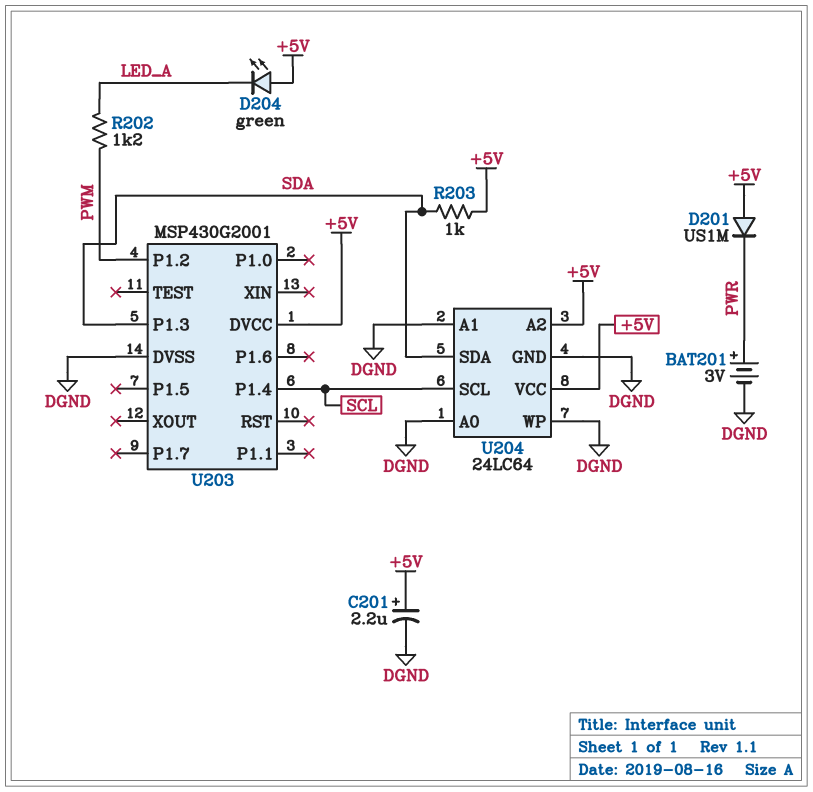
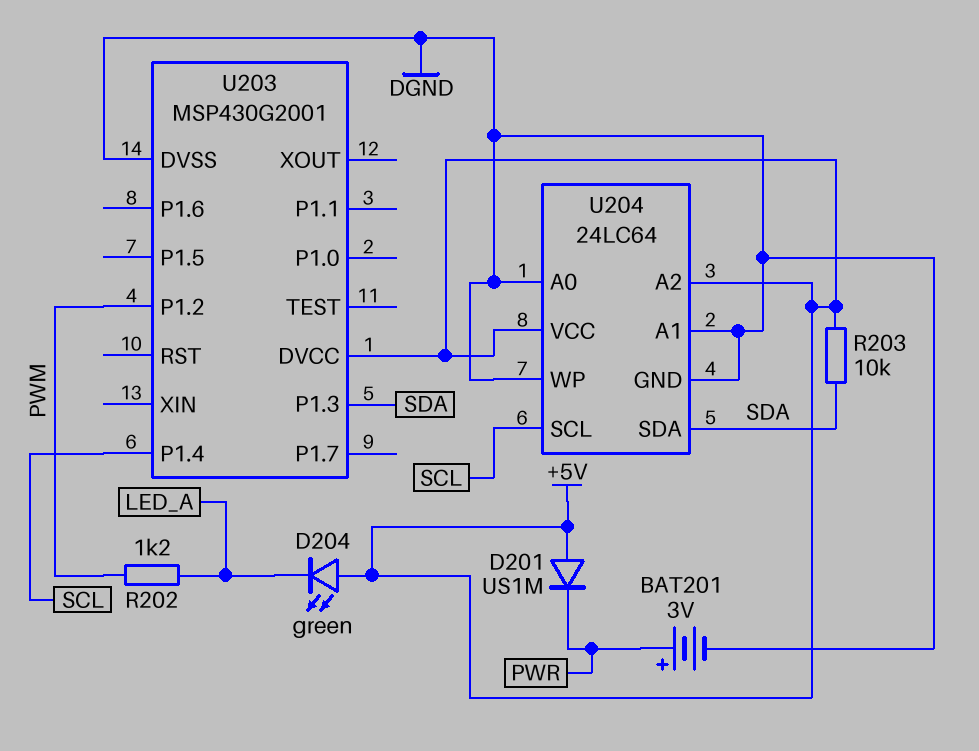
C201: 2.2uF (plus +5V, minus DGND) -> none
R203: 1k (+5V, SDA) -> 10k (+5V, SDA)

